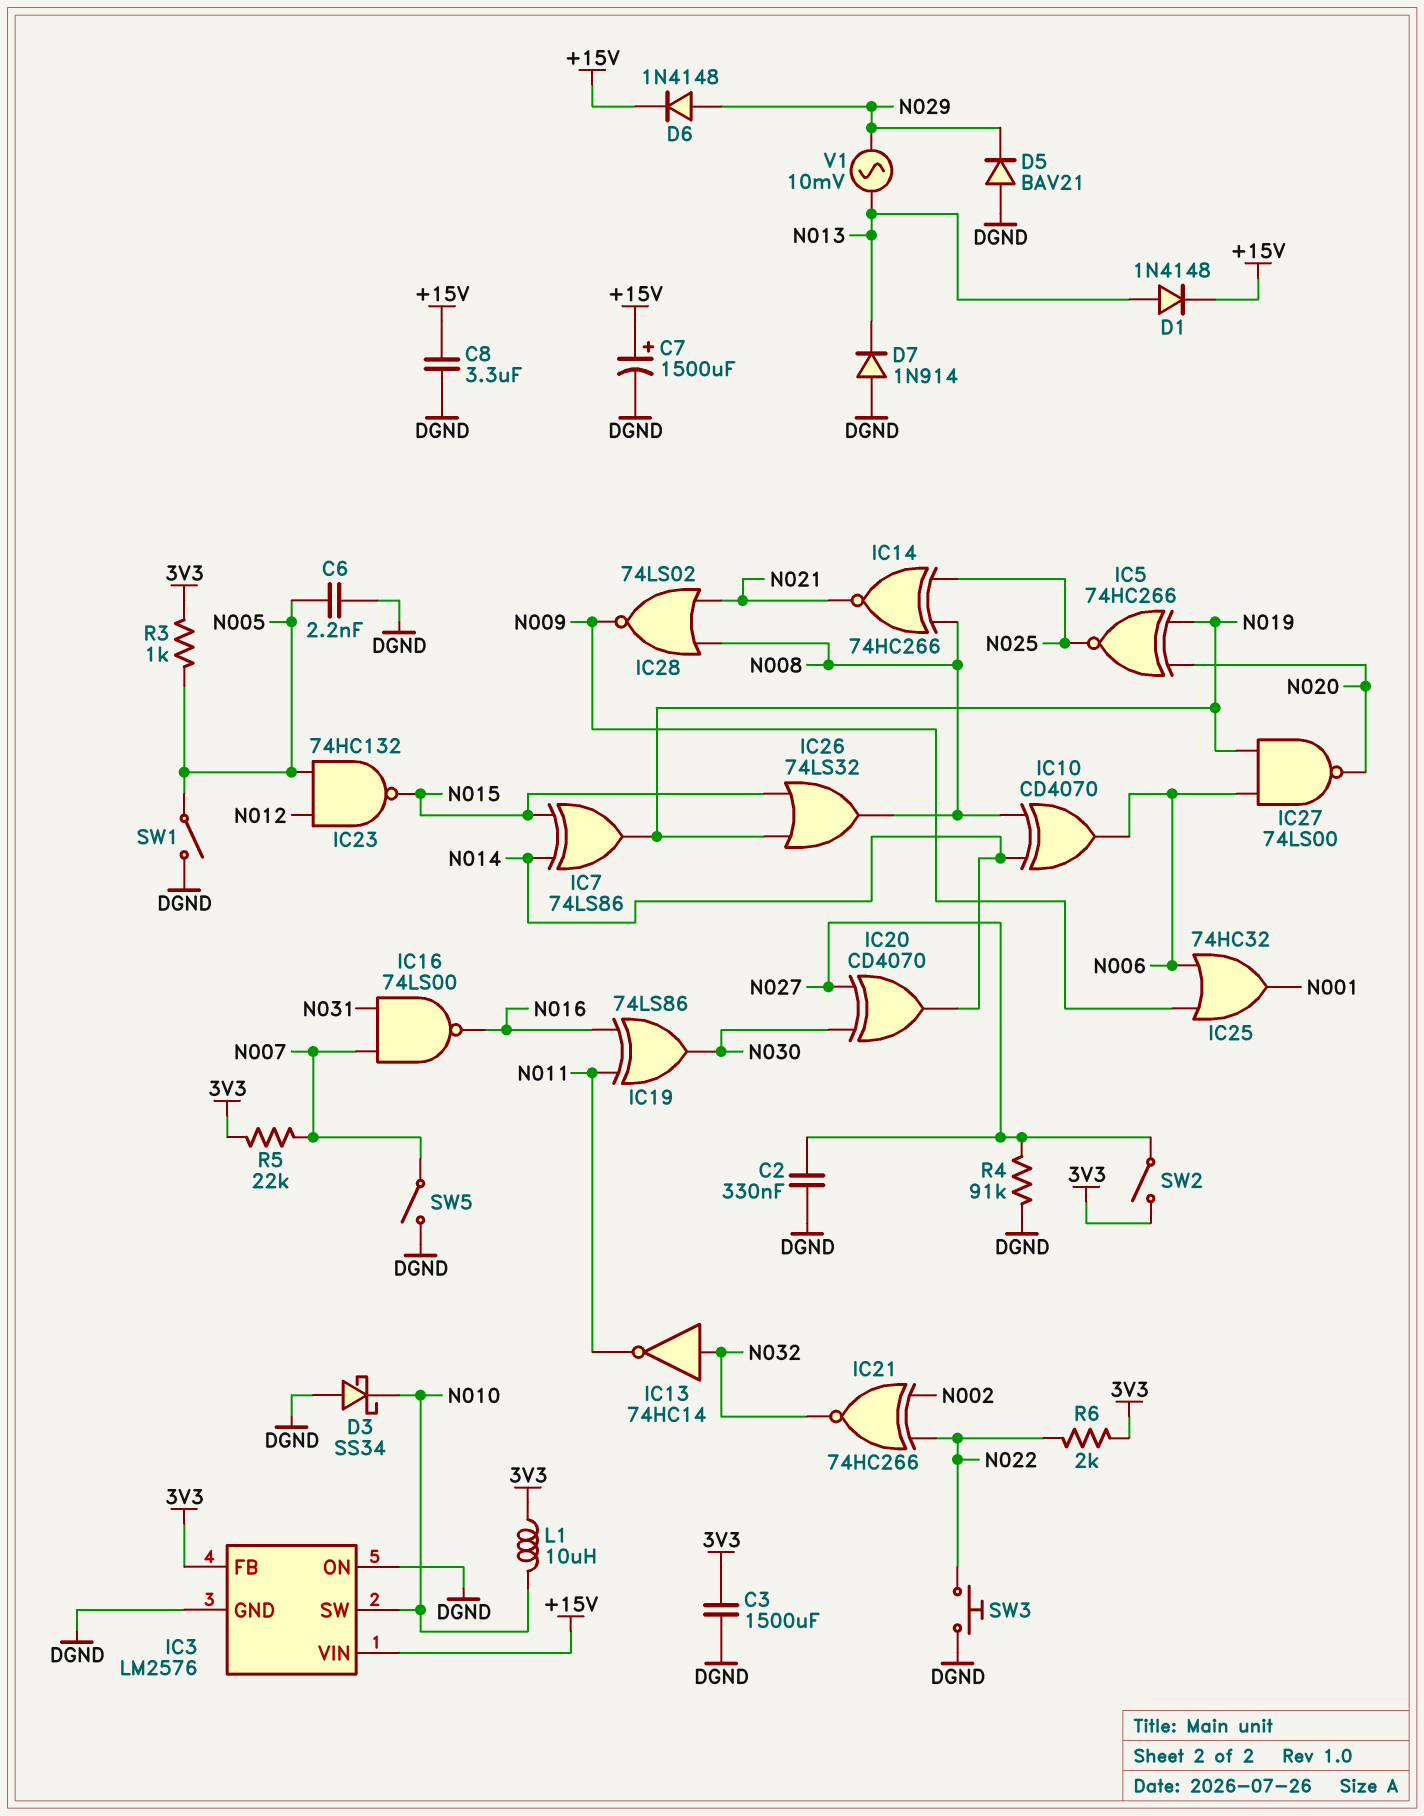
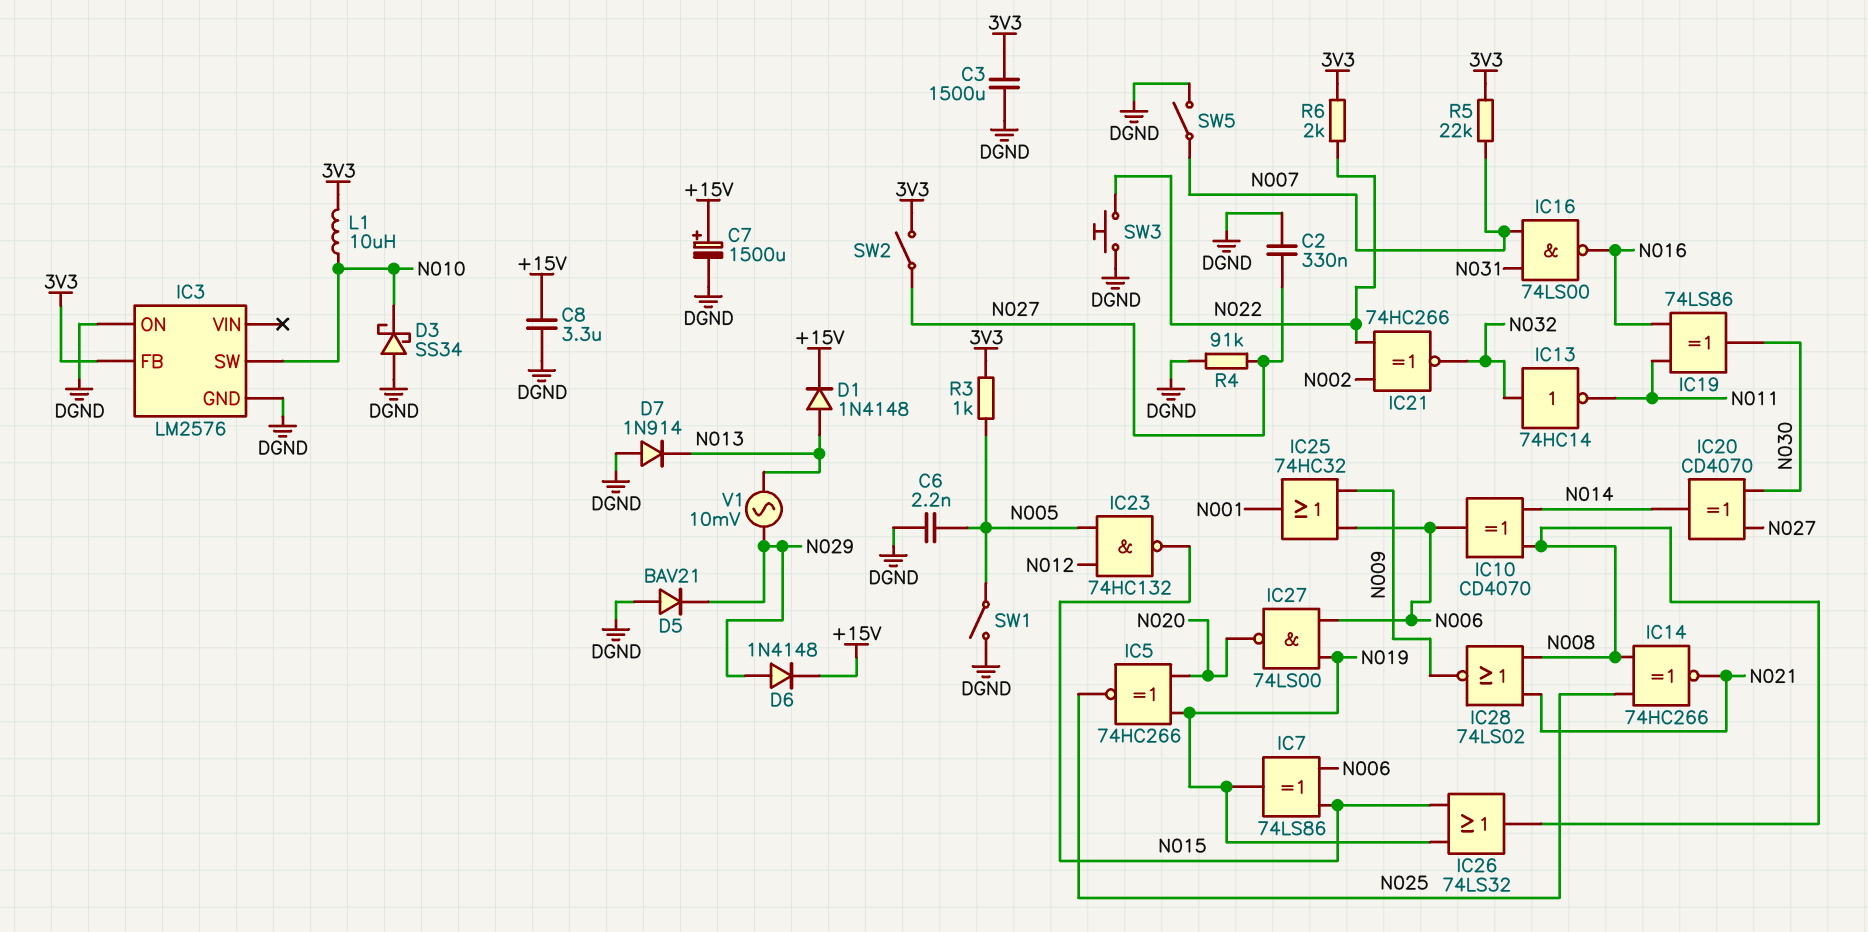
IC3 pin VIN: +15V -> none
IC7: XOR 74LS86 (in N014, in N015, out N019) -> XOR 74LS86 (in N006, in N015, out N019)

